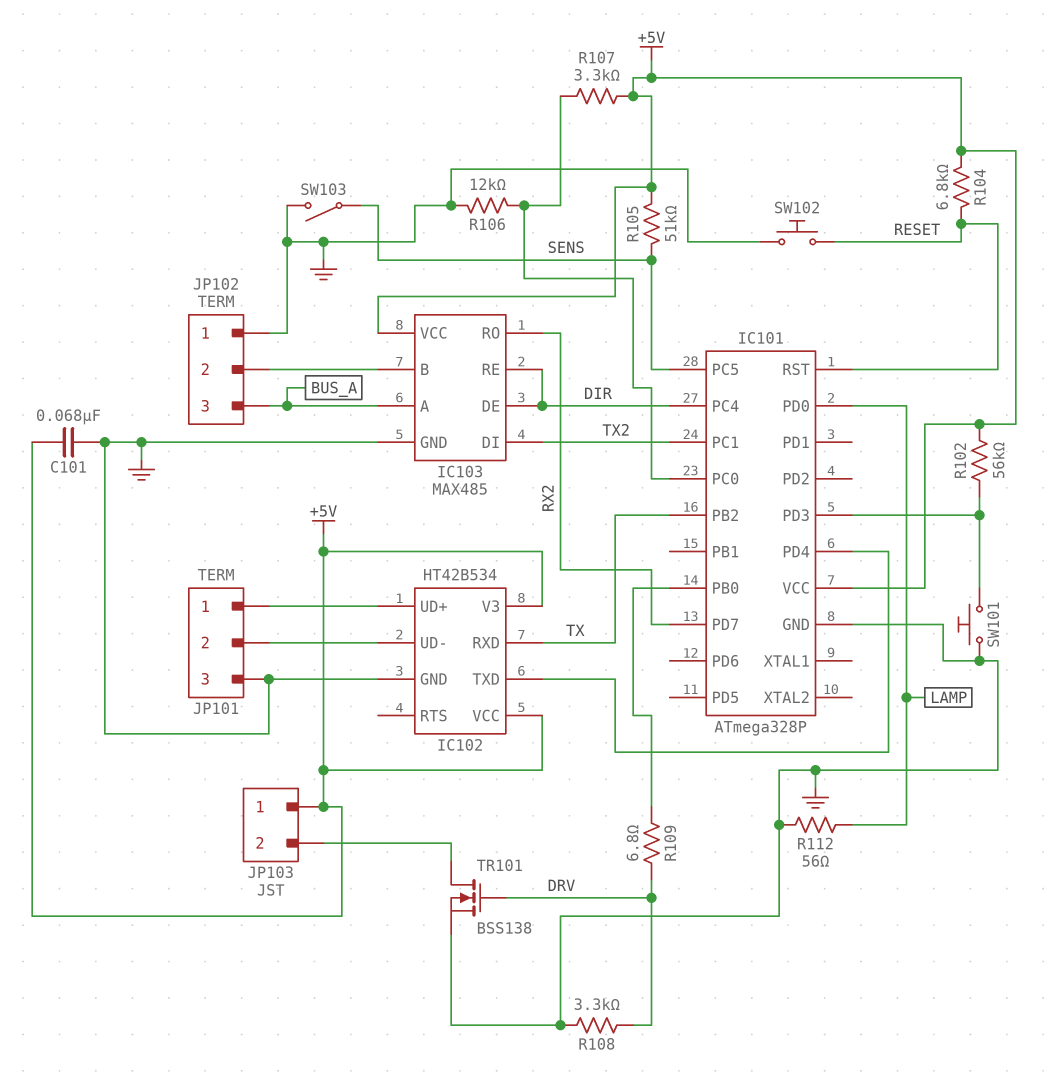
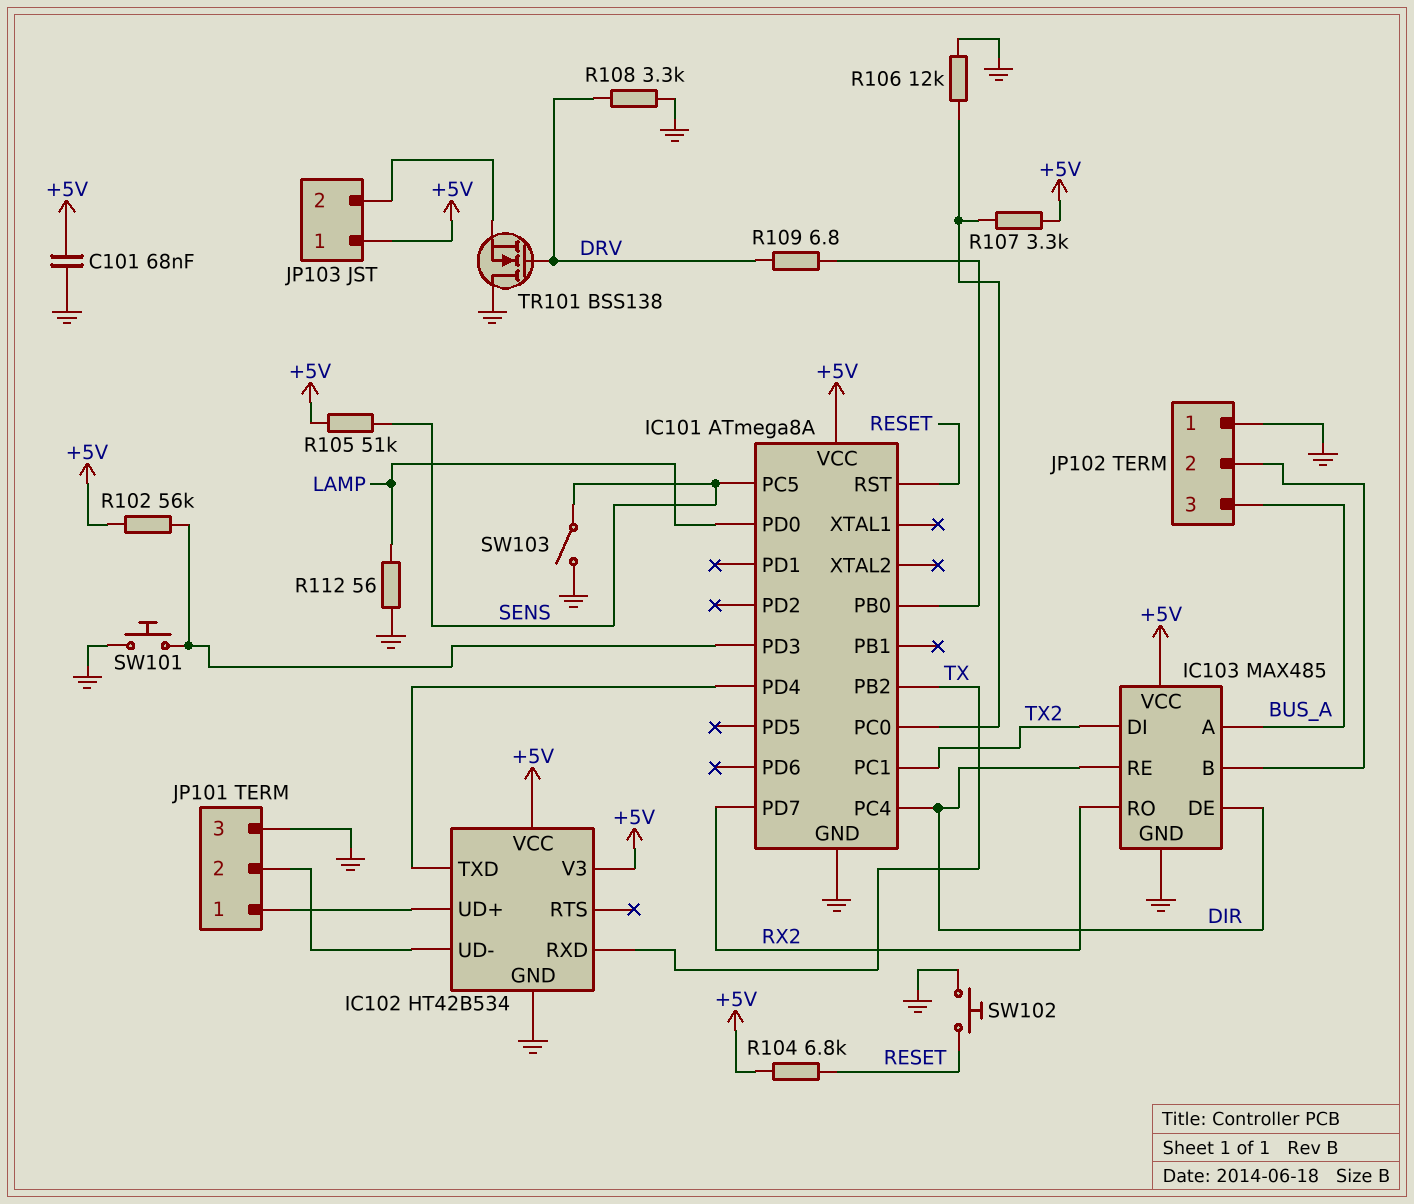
IC101: ATmega328P -> ATmega8A
TR101: NMOS BSS138 (G DRV, D JP103/2, S GND) -> NMOS BSS138 (G DRV, D GND, S JP103/2)

